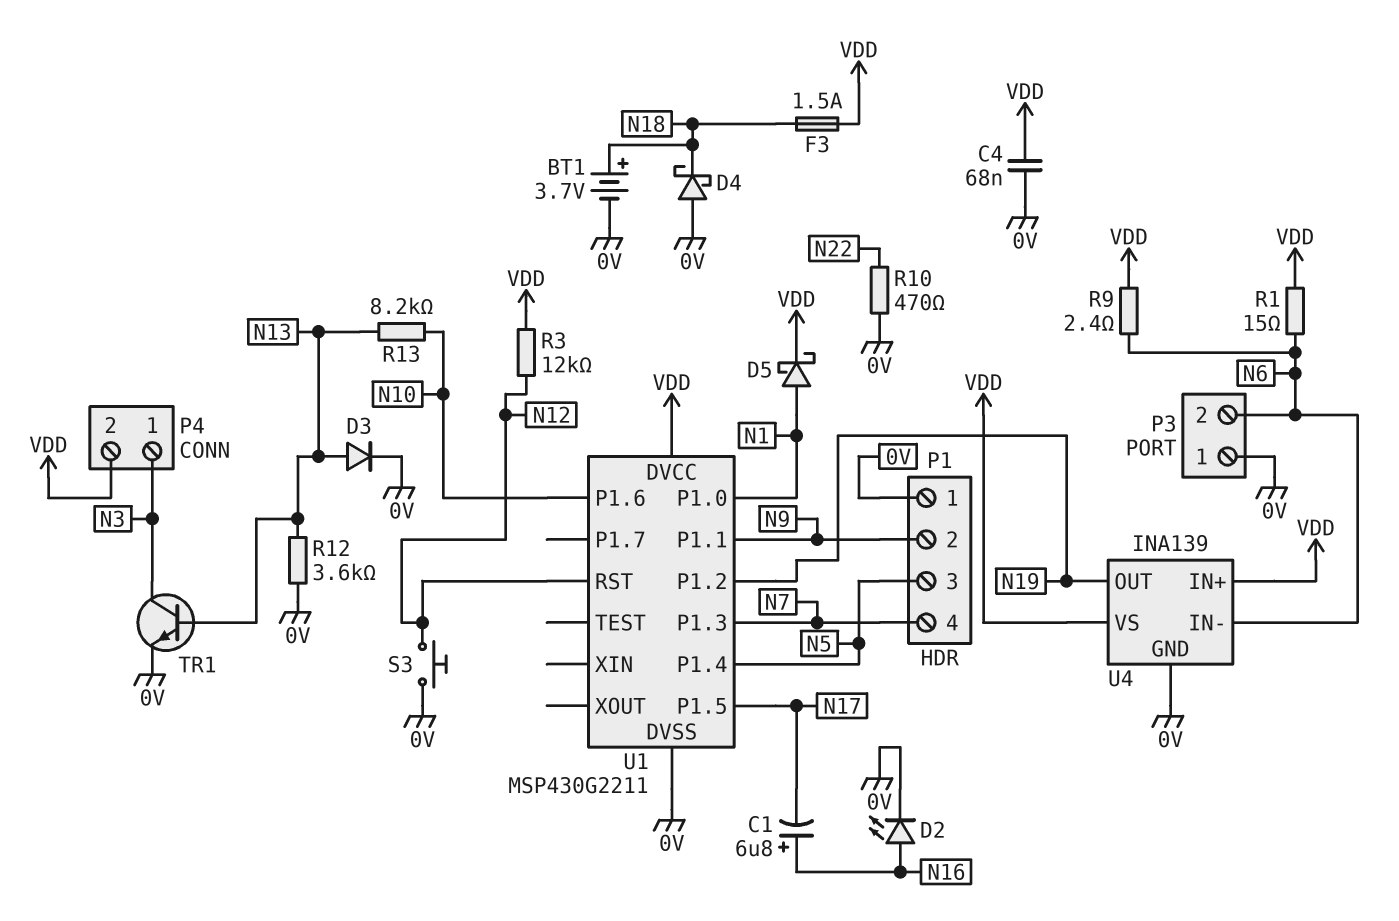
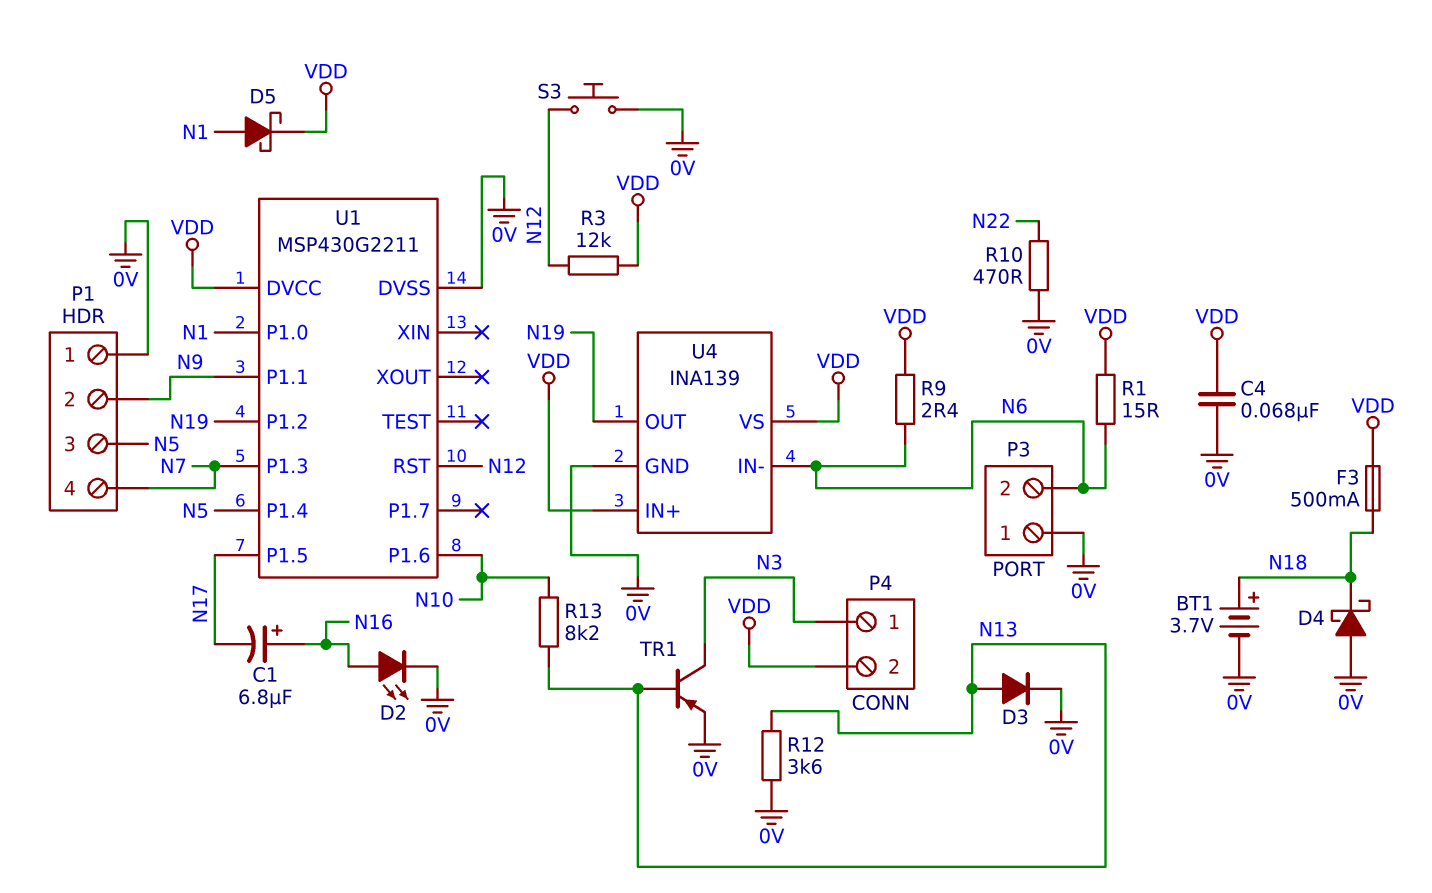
F3: 1.5A (N18, VDD) -> 500mA (N18, VDD)
TR1: NPN (B N13, C N3, E 0V) -> PNP (B N13, C N3, E 0V)

